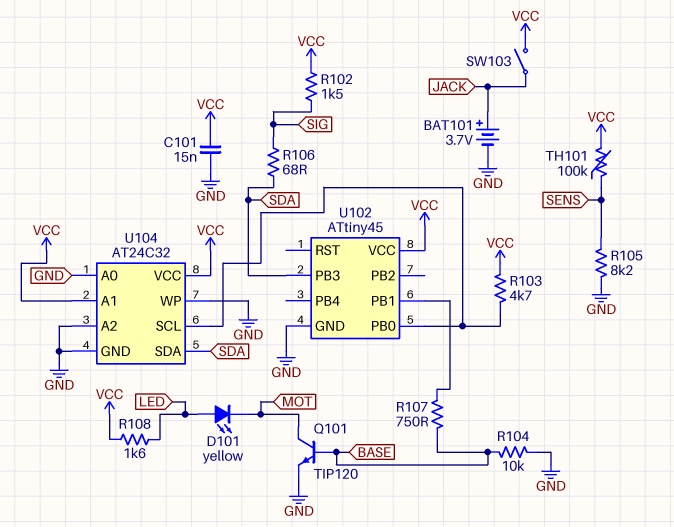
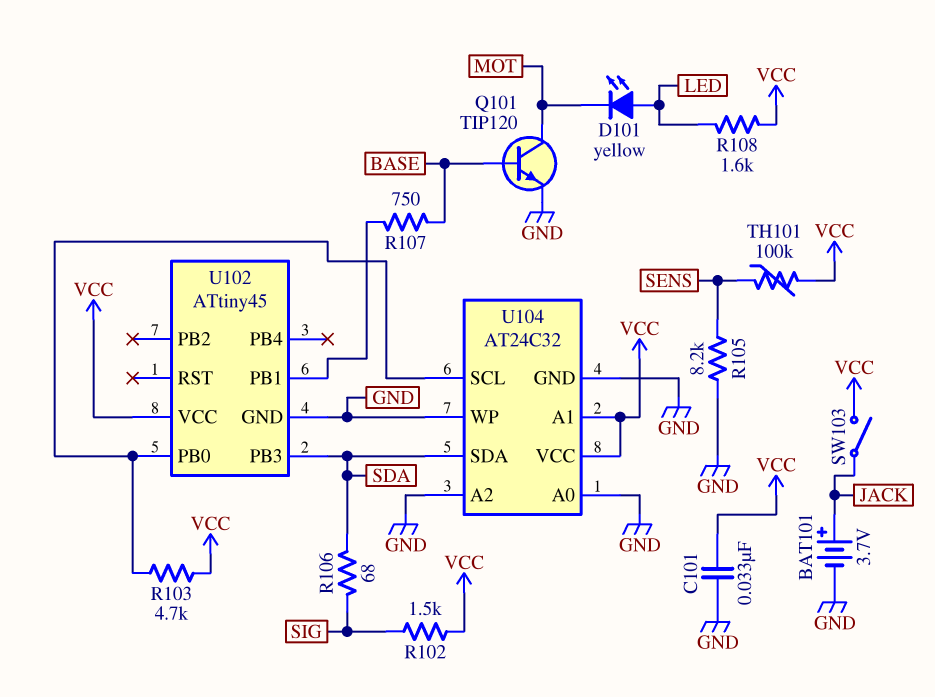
C101: 15nF (GND, VCC) -> 33nF (GND, VCC)
R104: 10k (BASE, GND) -> none

